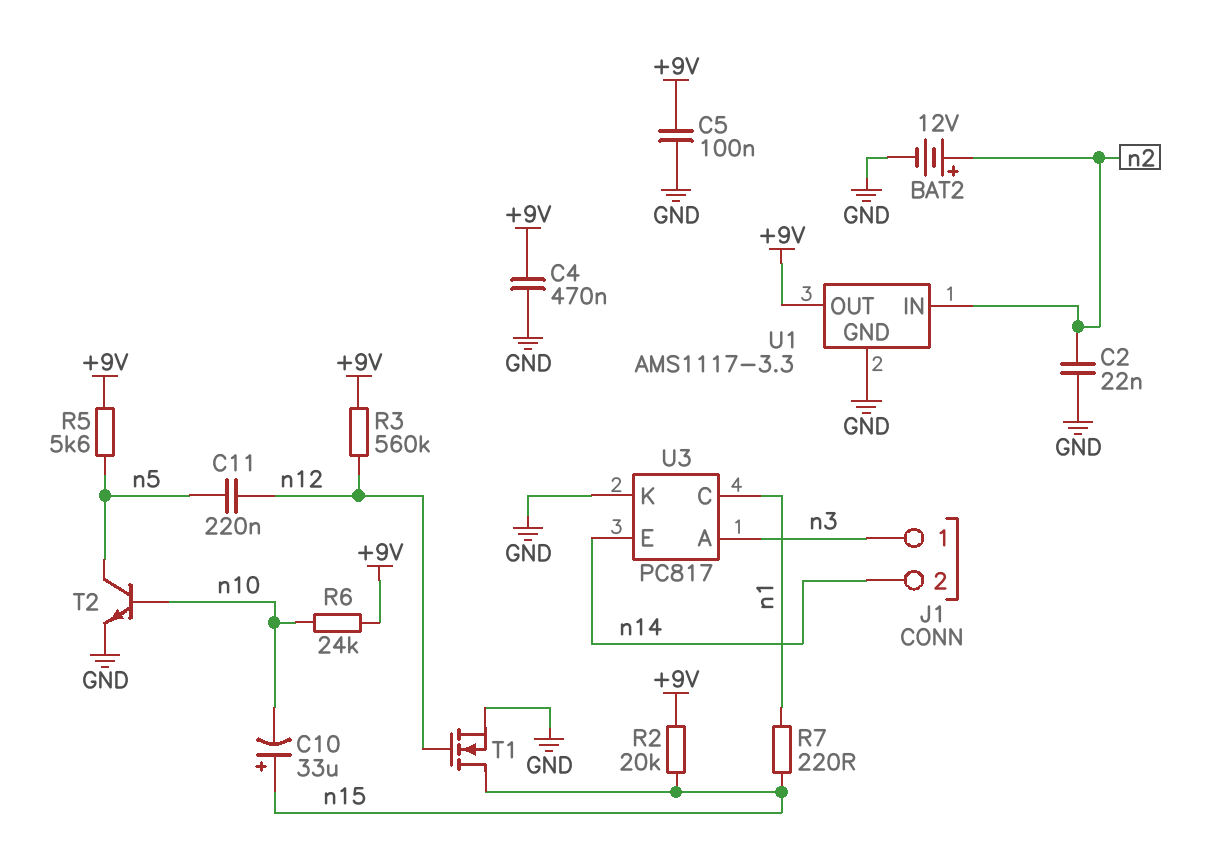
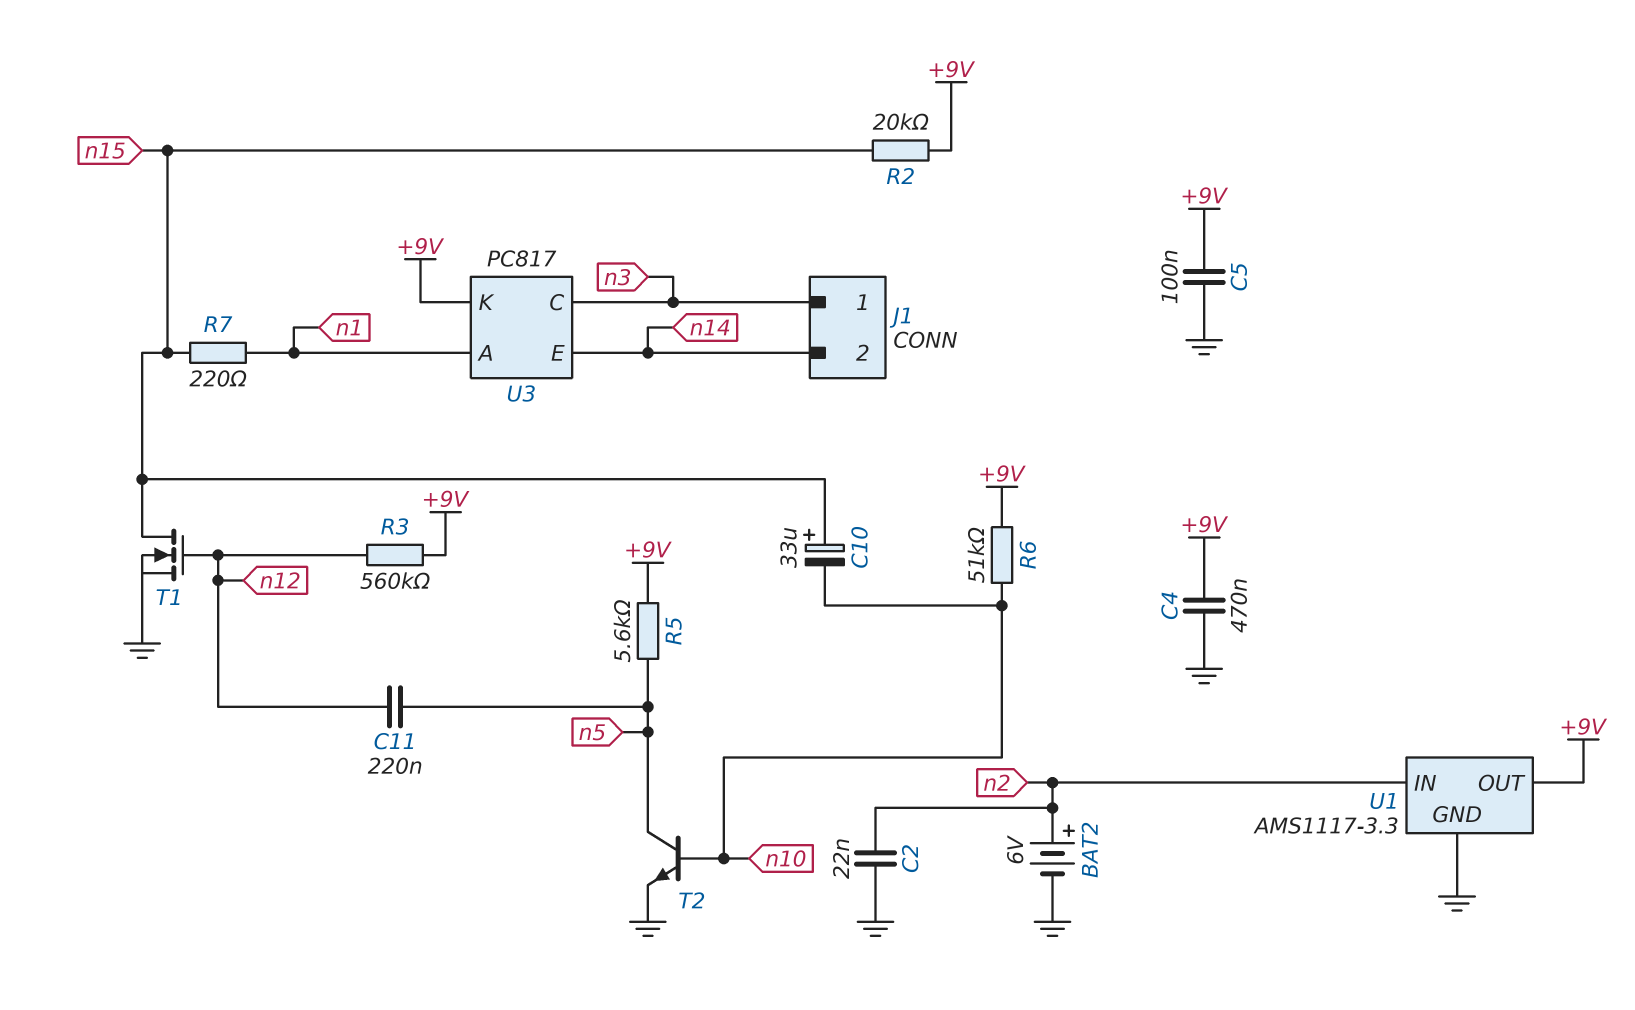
BAT2: 12V (plus n2, minus GND) -> 6V (plus n2, minus GND)
R6: 24k (+9V, n10) -> 51k (+9V, n10)
U3 pin A: n3 -> n1
U3 pin C: n1 -> n3
U3 pin K: GND -> +9V

